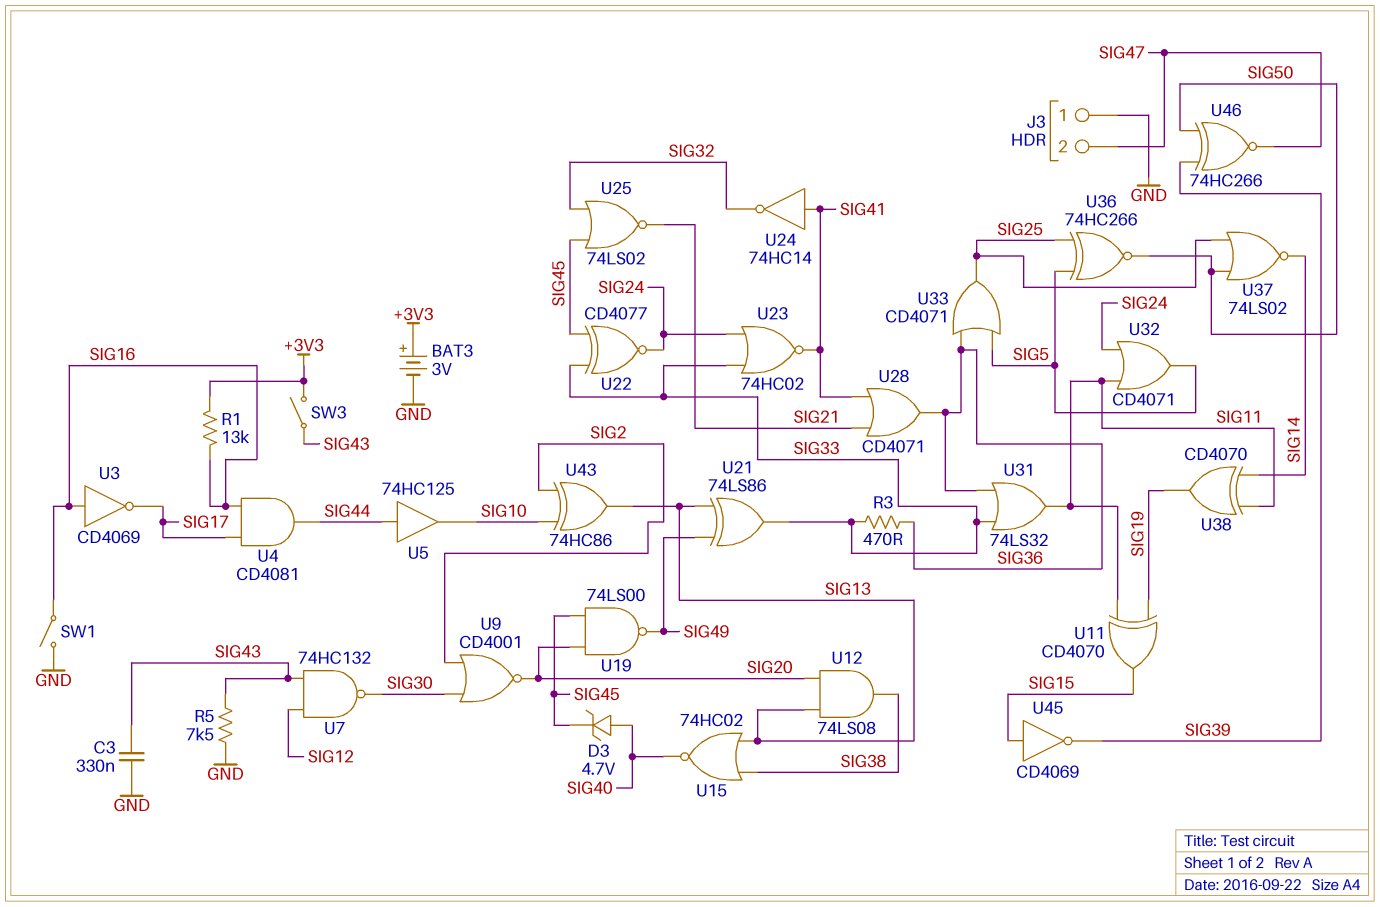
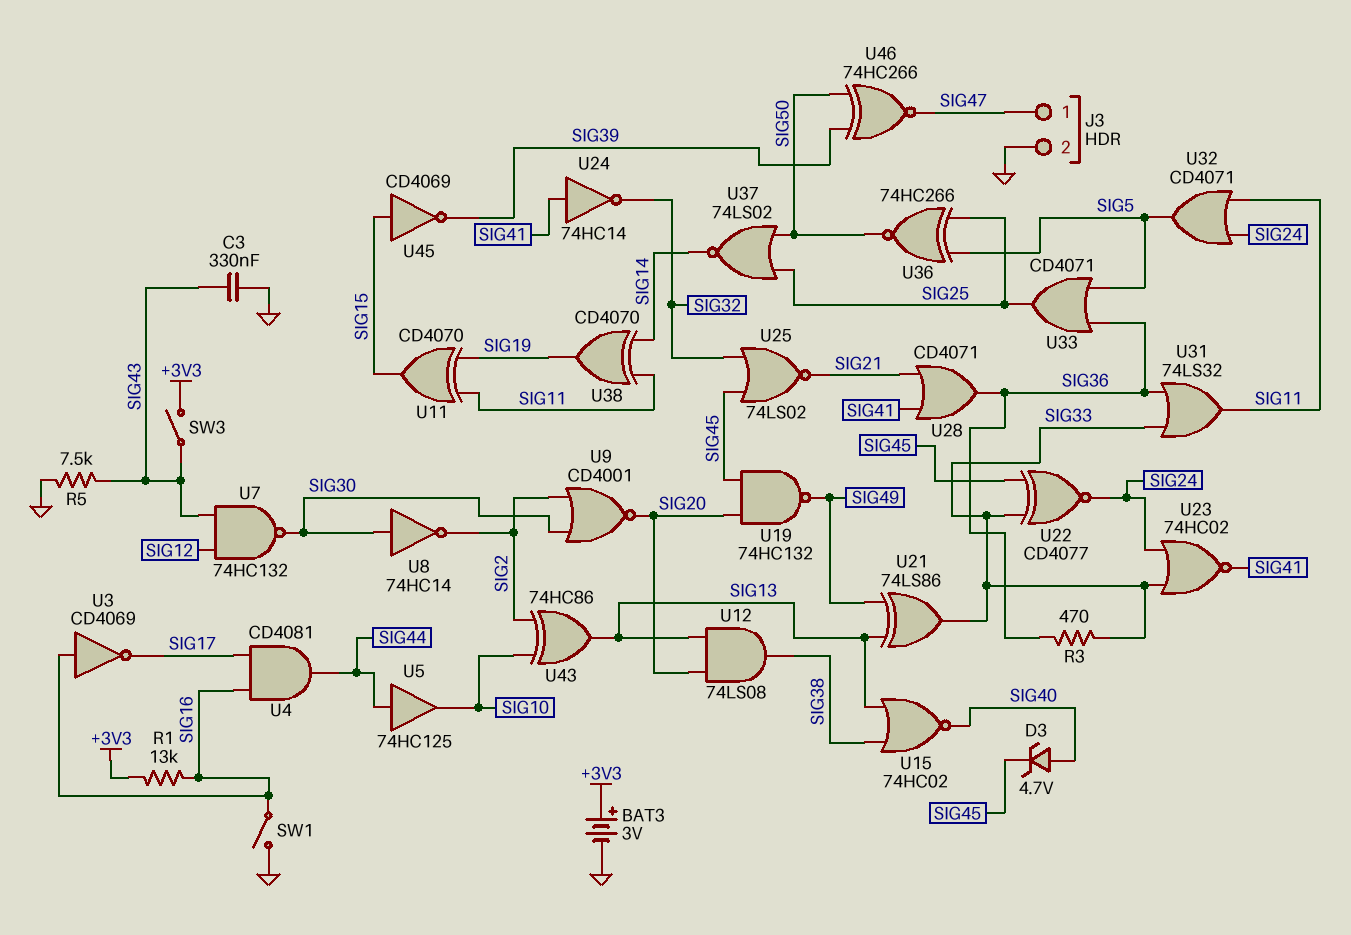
J3 pin 1: GND -> SIG47
J3 pin 2: SIG47 -> GND
U8: none -> NOT 74HC14 (in SIG30, out SIG2)
U19: NAND 74LS00 (in SIG20, in SIG45, out SIG49) -> NAND 74HC132 (in SIG20, in SIG45, out SIG49)

